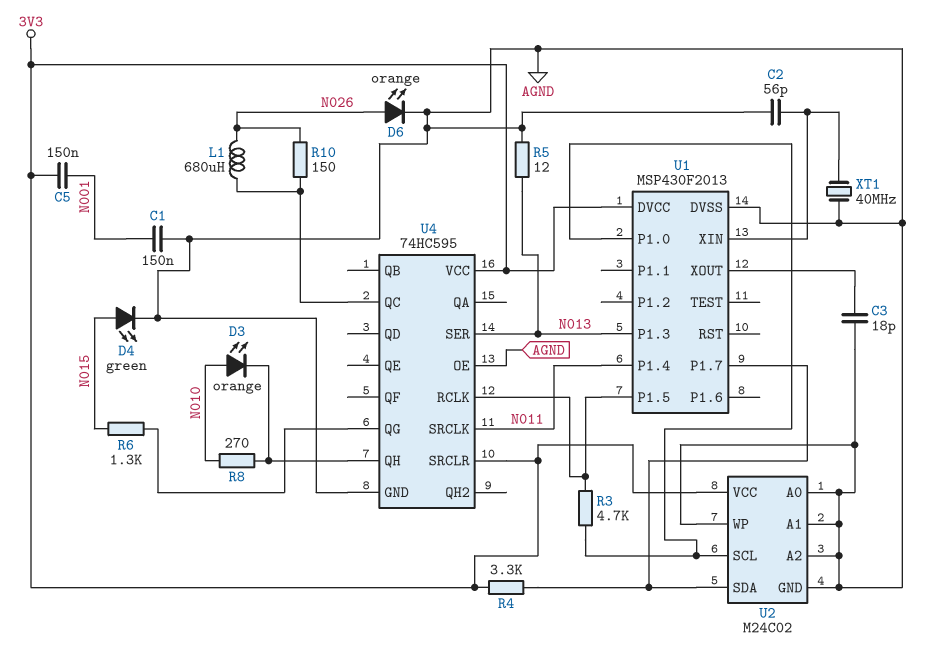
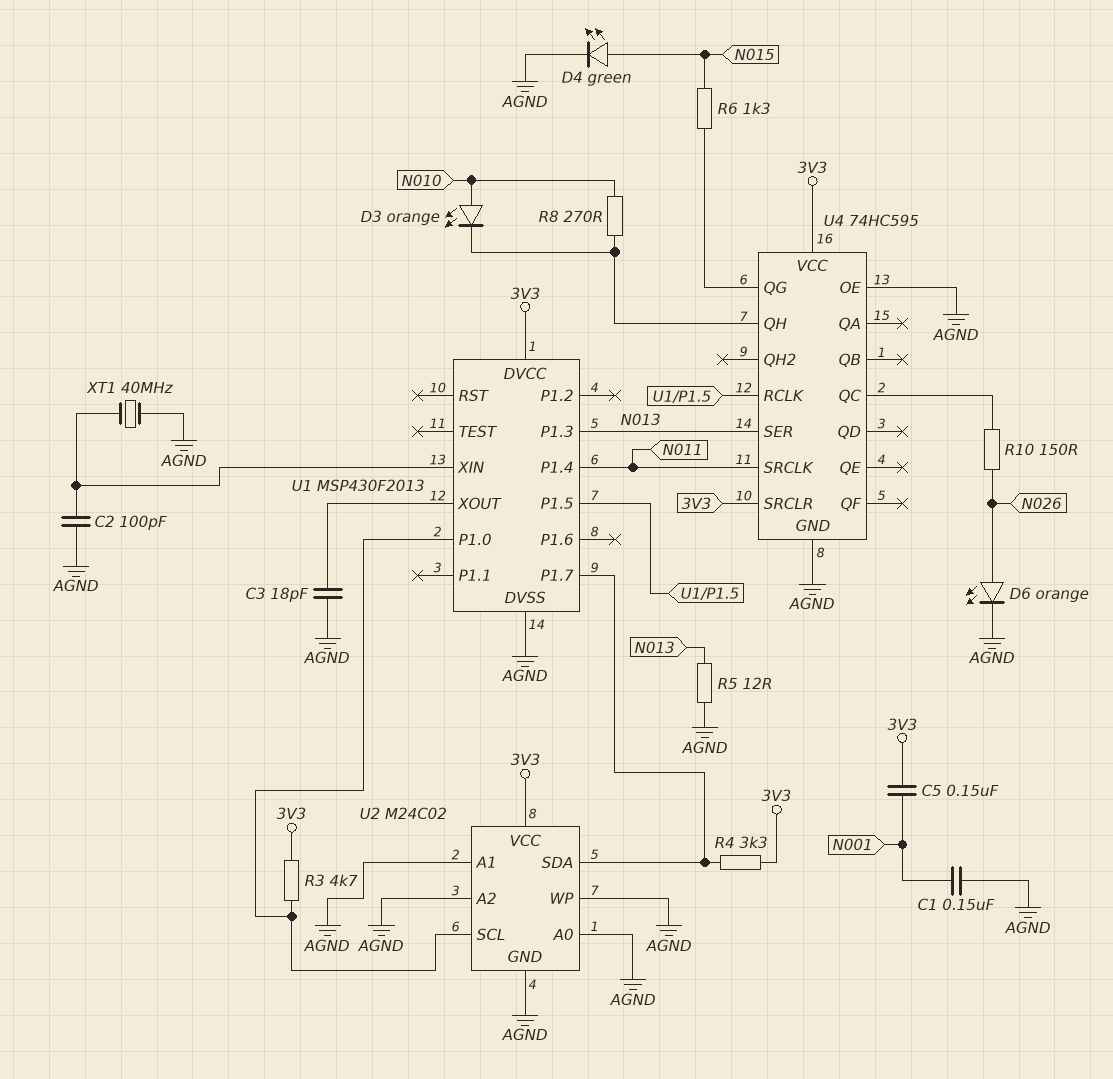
C2: 56pF (AGND, U1/XIN) -> 100pF (AGND, U1/XIN)
L1: 680uH (N026, U4/QC) -> none
R3: 4.7k (U1/P1.0, U1/P1.5) -> 4.7k (3V3, U1/P1.0)

